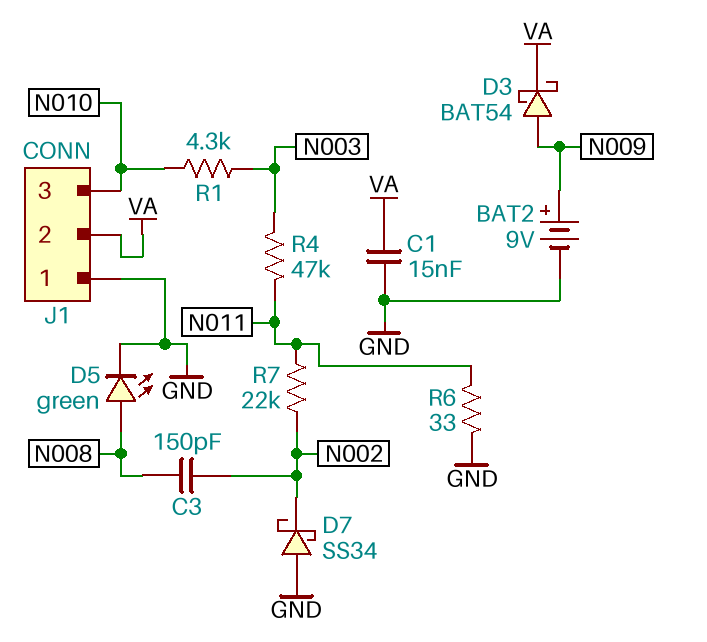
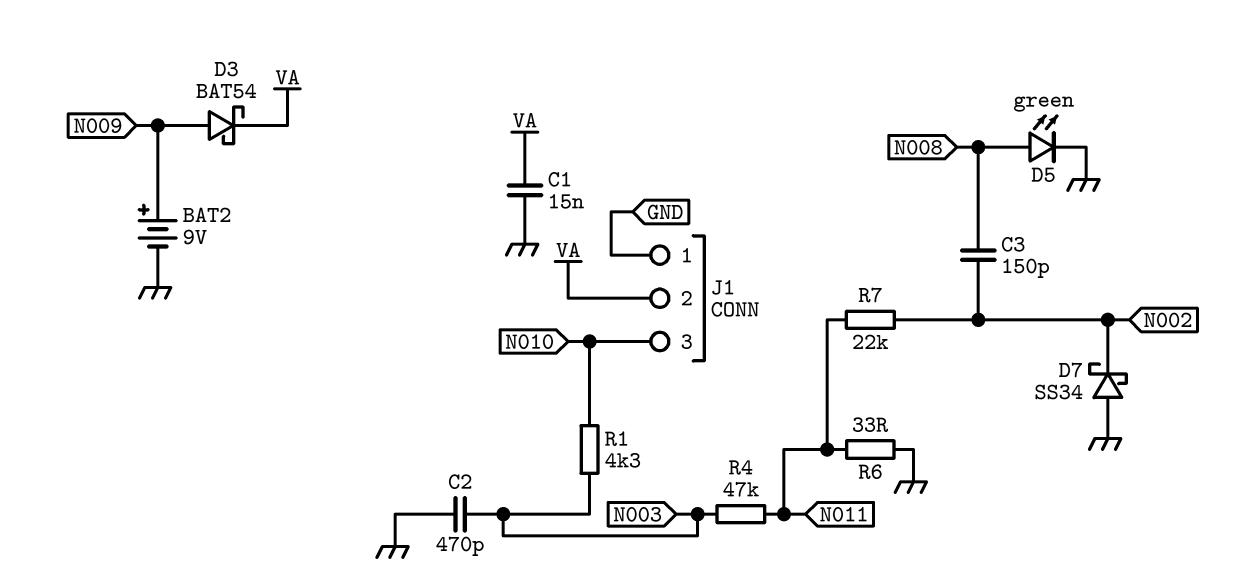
C2: none -> 470pF (GND, N003)

